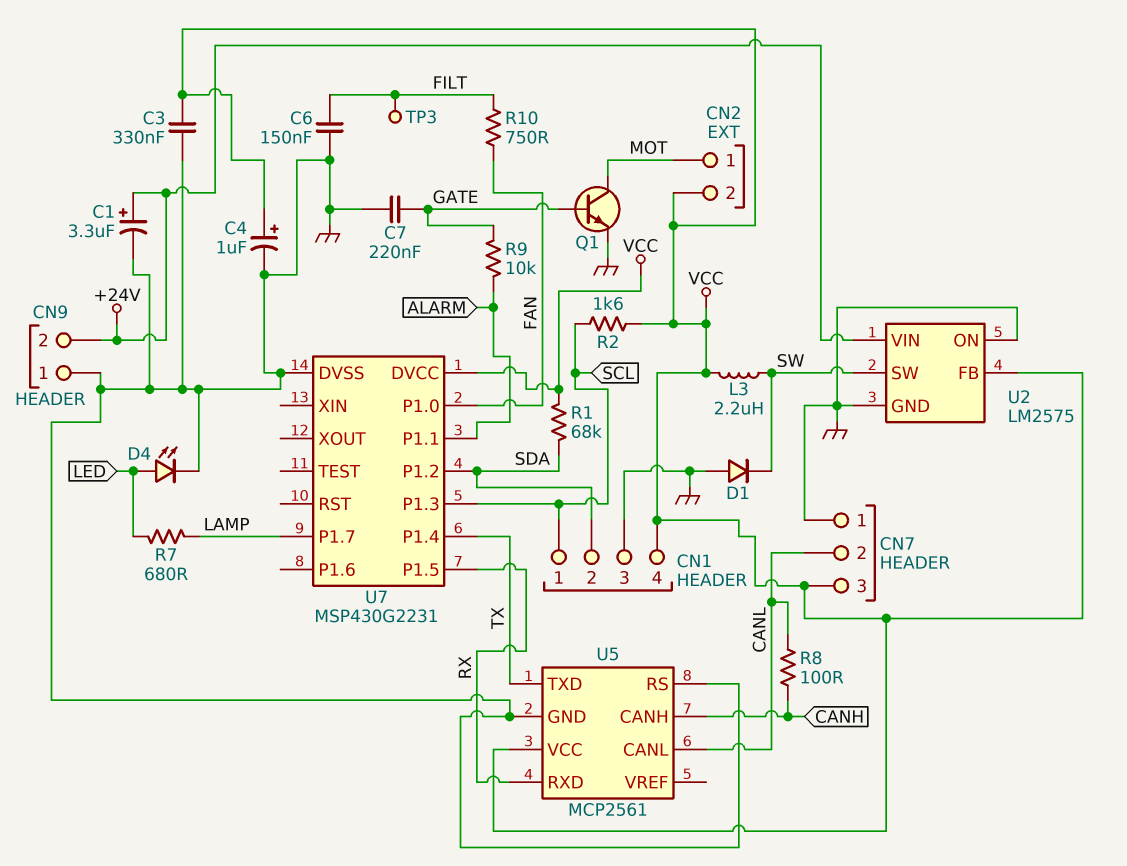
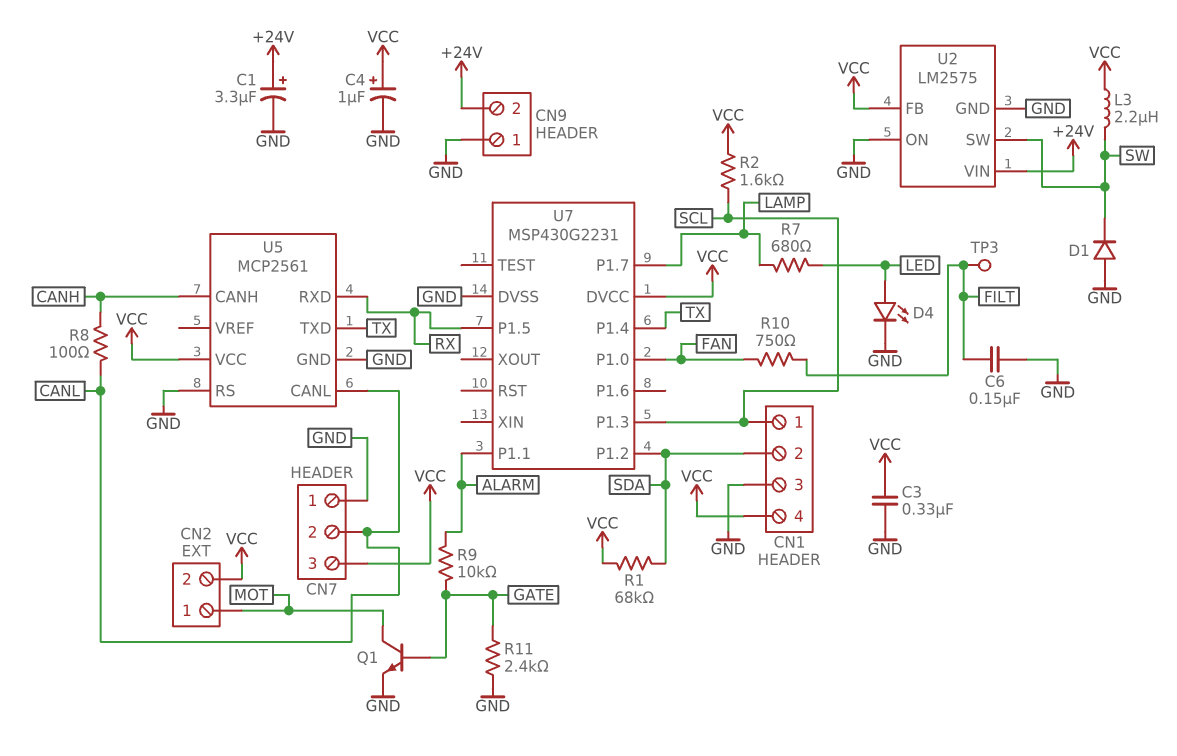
C7: 220nF (GATE, GND) -> none
R11: none -> 2.4k (GATE, GND)

